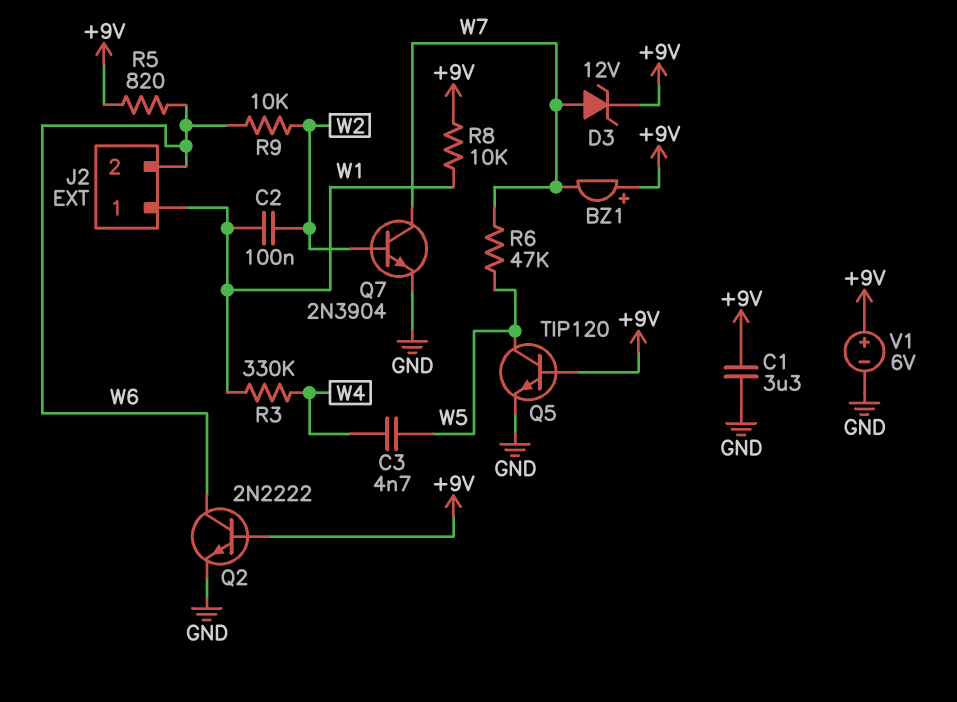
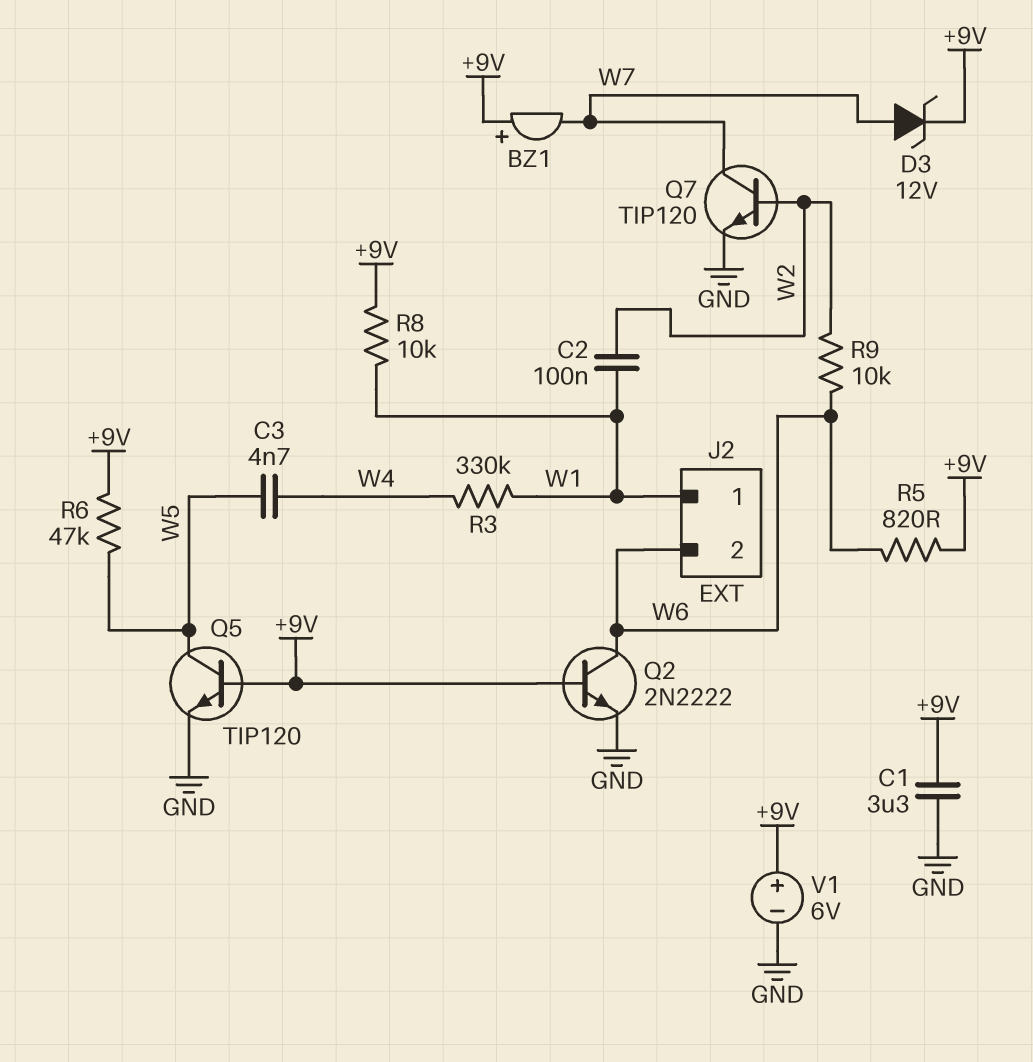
Q7: NPN 2N3904 (B W2, C W7, E GND) -> NPN TIP120 (B W2, C W7, E GND)
R6: 47k (W5, W7) -> 47k (+9V, W5)

